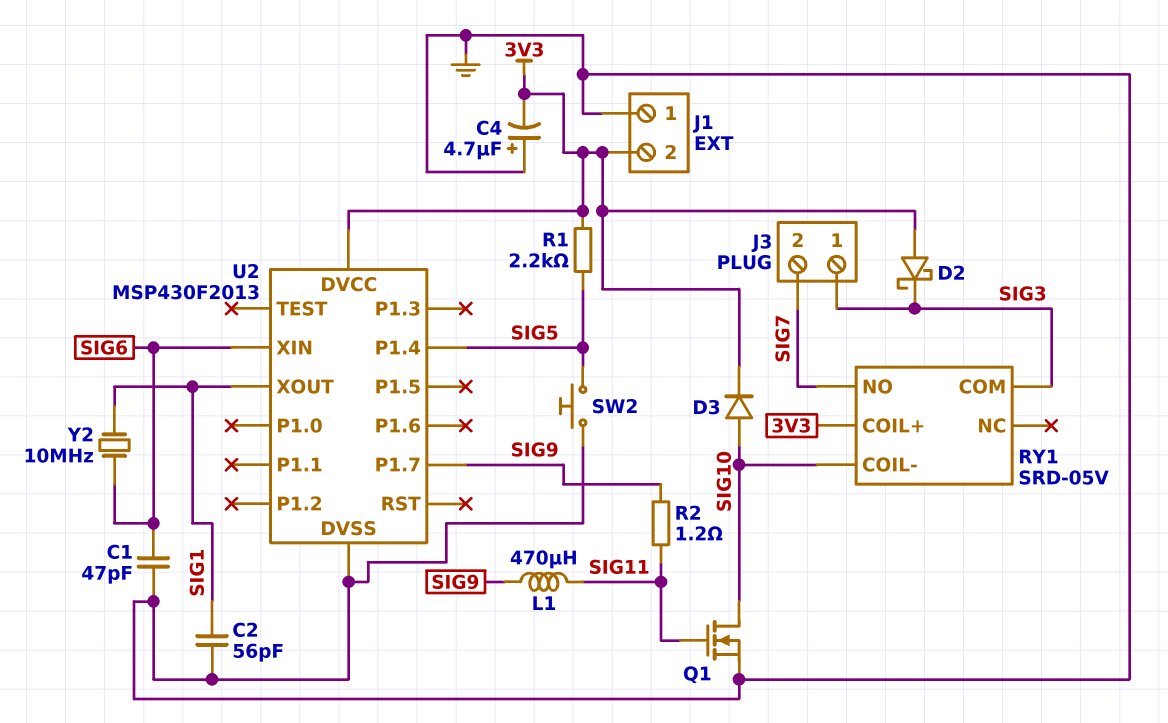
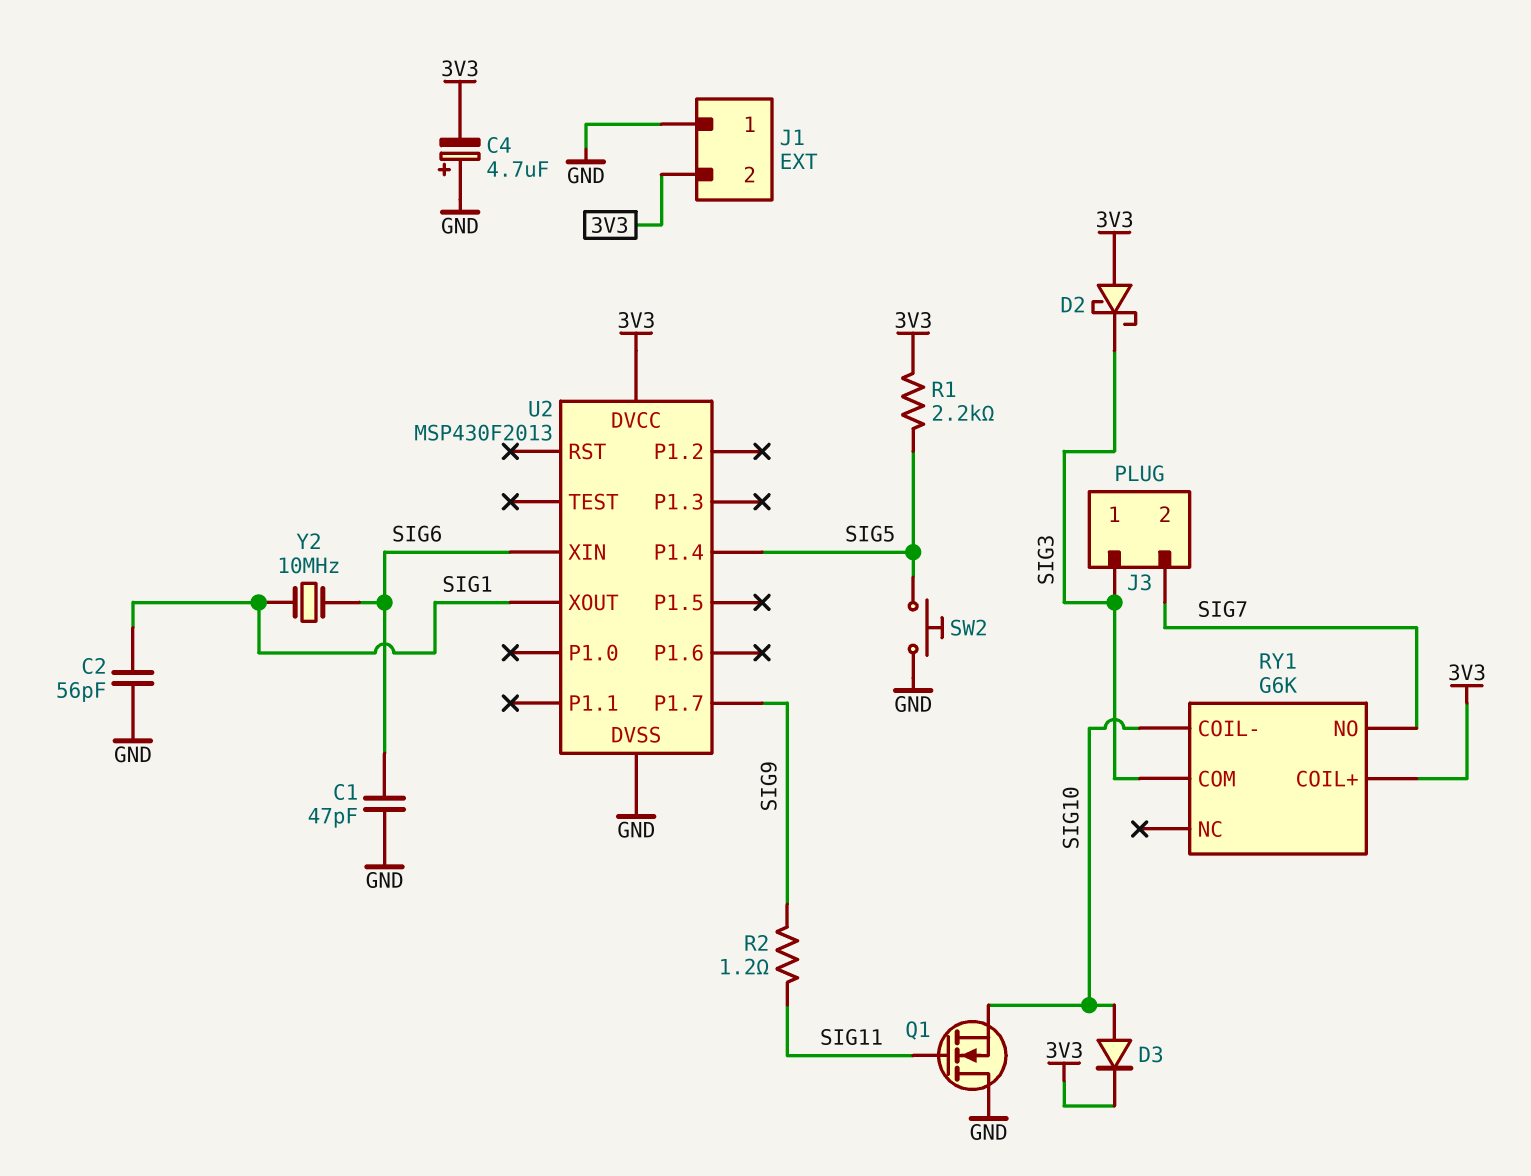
L1: 470uH (SIG9, SIG11) -> none
Q1: NMOS (G SIG11, D SIG10, S GND) -> NMOS (G SIG11, D GND, S SIG10)
RY1: SRD-05V -> G6K

